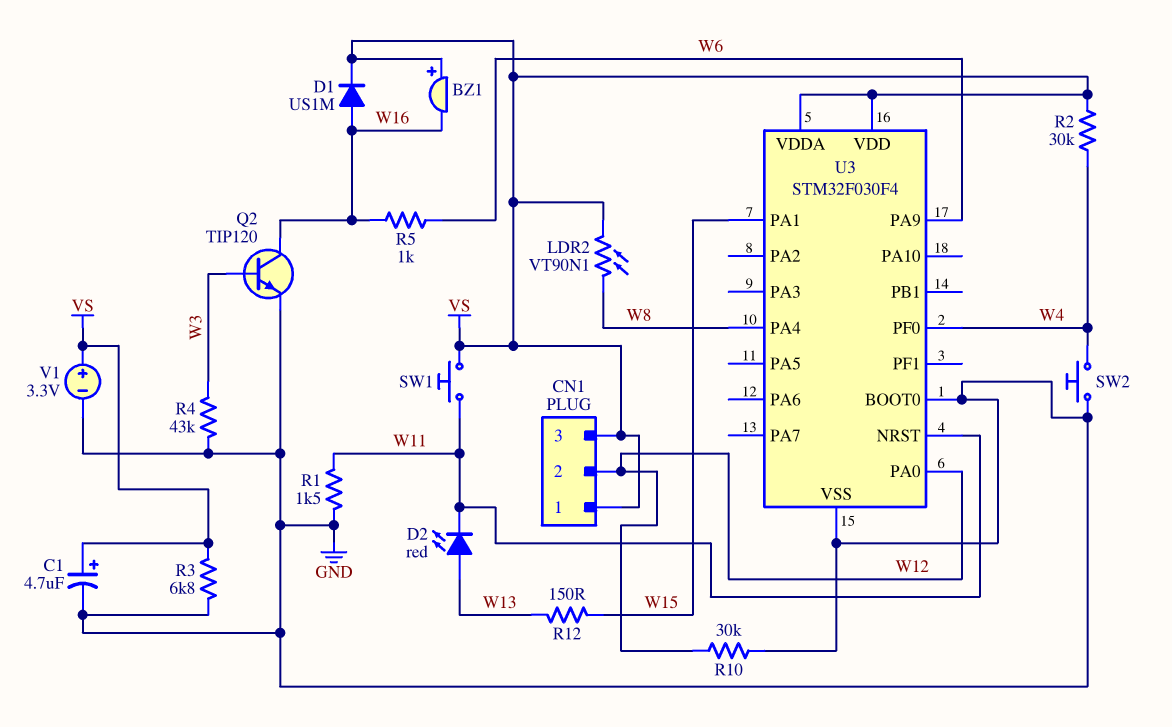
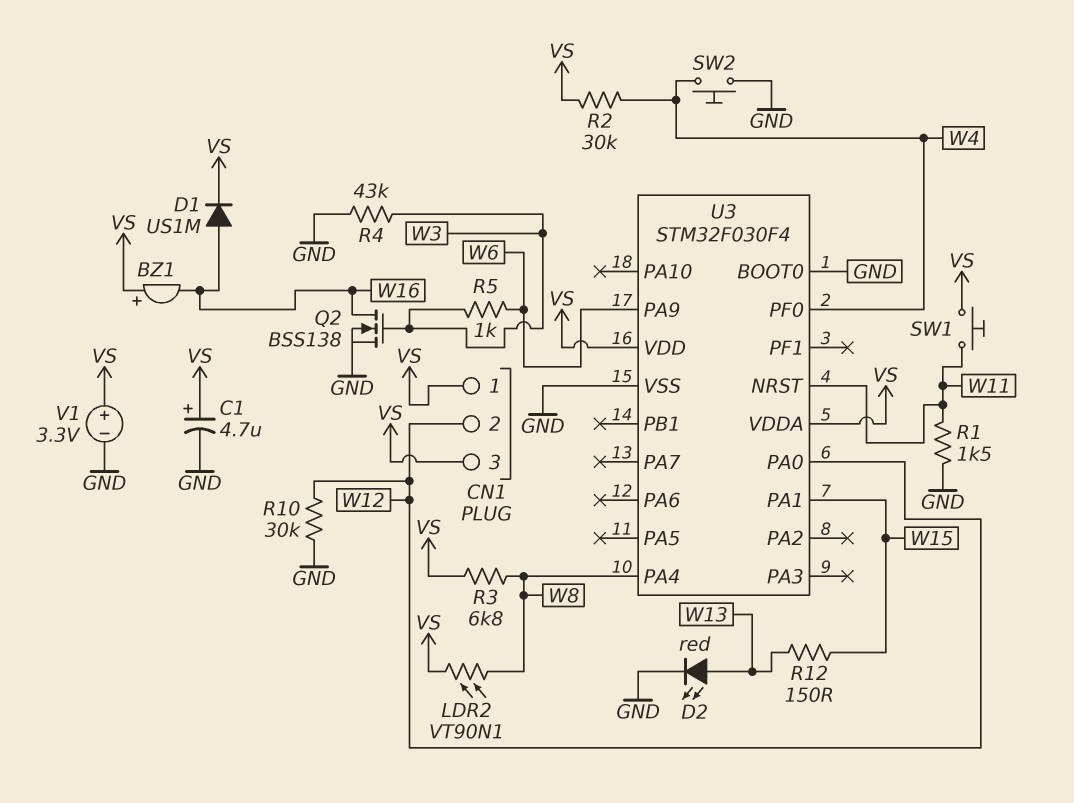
D2: LED red (A W13, K W11) -> LED red (A W13, K GND)
Q2: NPN TIP120 (B W3, C W16, E GND) -> NMOS BSS138 (G W3, D W16, S GND)
R3: 6.8k (GND, VS) -> 6.8k (VS, W8)
R5: 1k (W6, W16) -> 1k (W3, W6)

